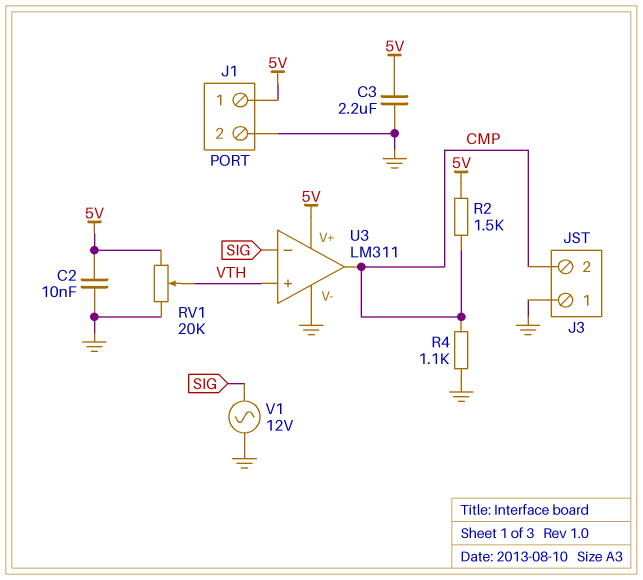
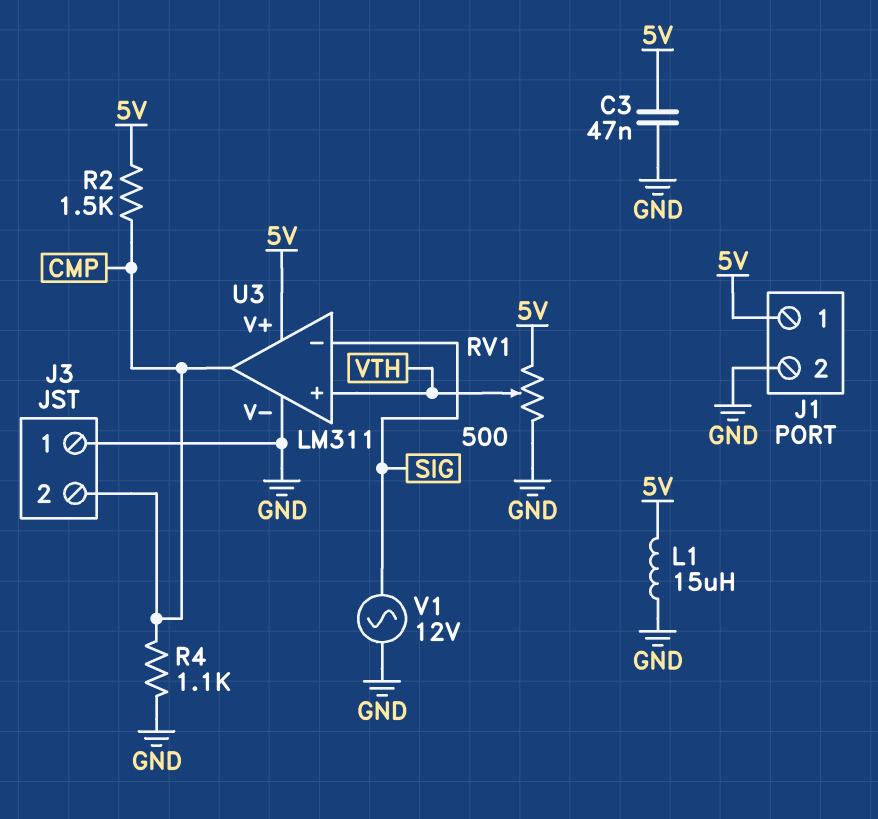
C2: 10nF (5V, GND) -> none
C3: 2.2uF (5V, GND) -> 47nF (5V, GND)
L1: none -> 15uH (5V, GND)
RV1: 20k (5V, GND, wiper VTH) -> 500 (5V, GND, wiper VTH)

